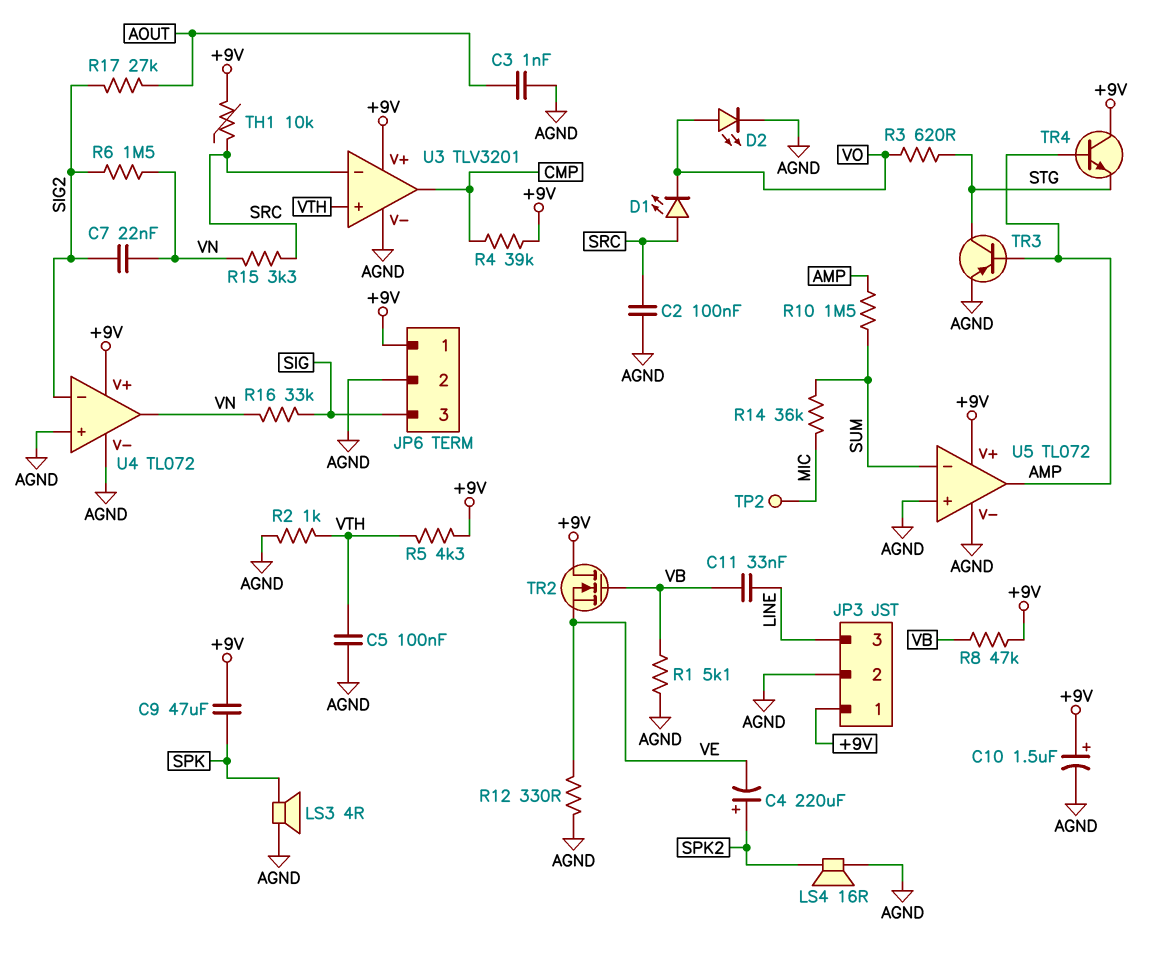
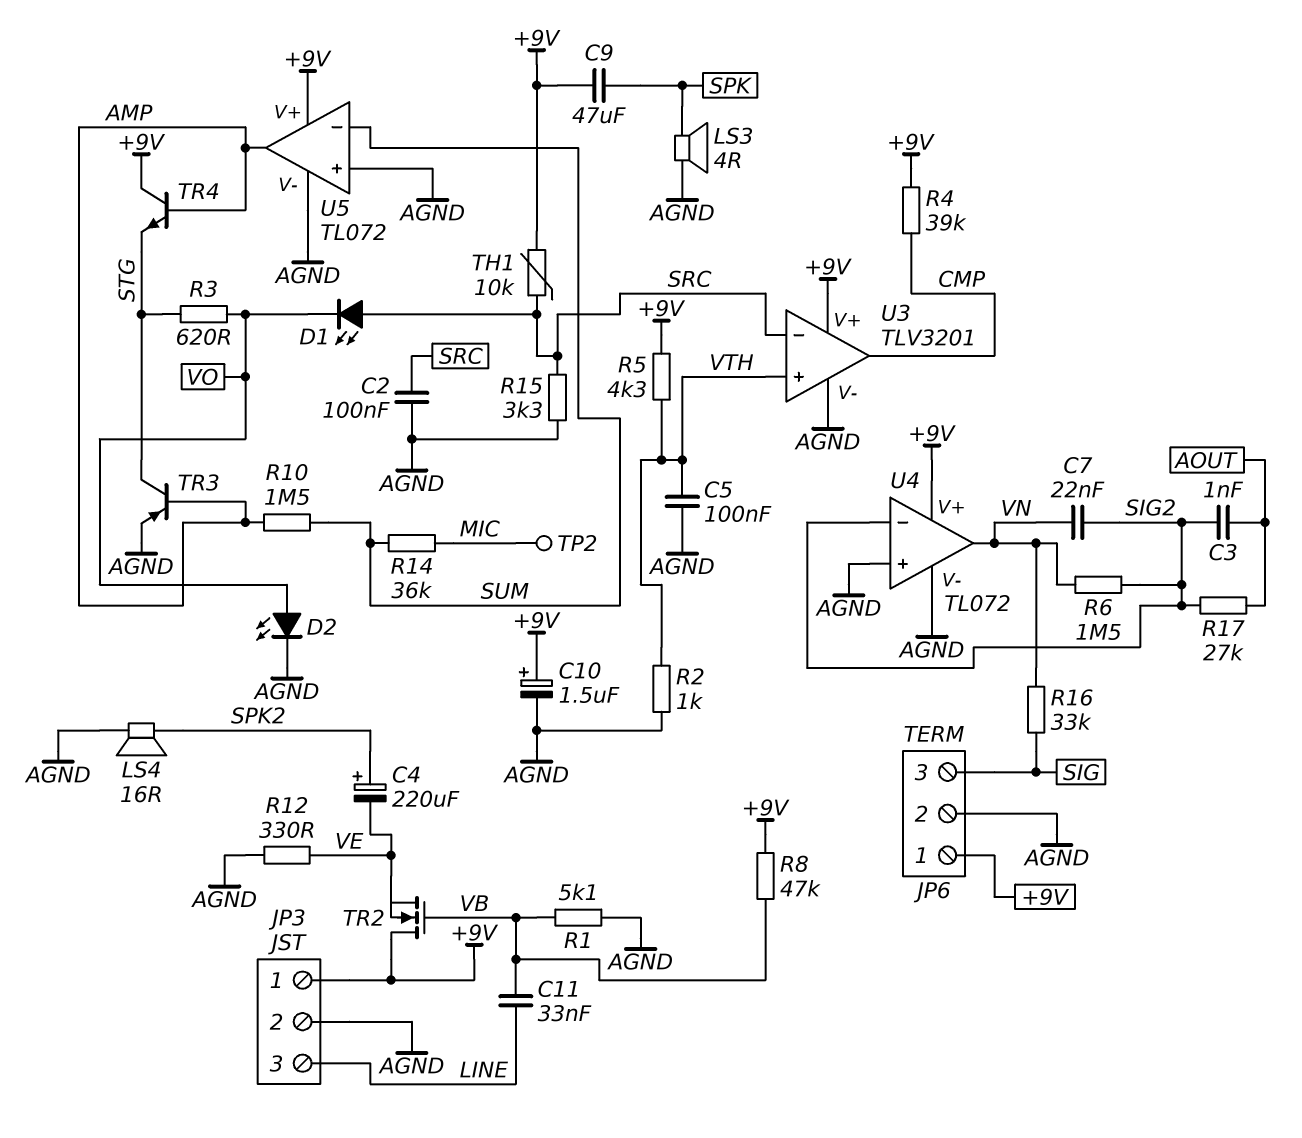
C3: 1nF (AGND, AOUT) -> 1nF (AOUT, SIG2)
R15: 3.3k (SRC, VN) -> 3.3k (AGND, SRC)

